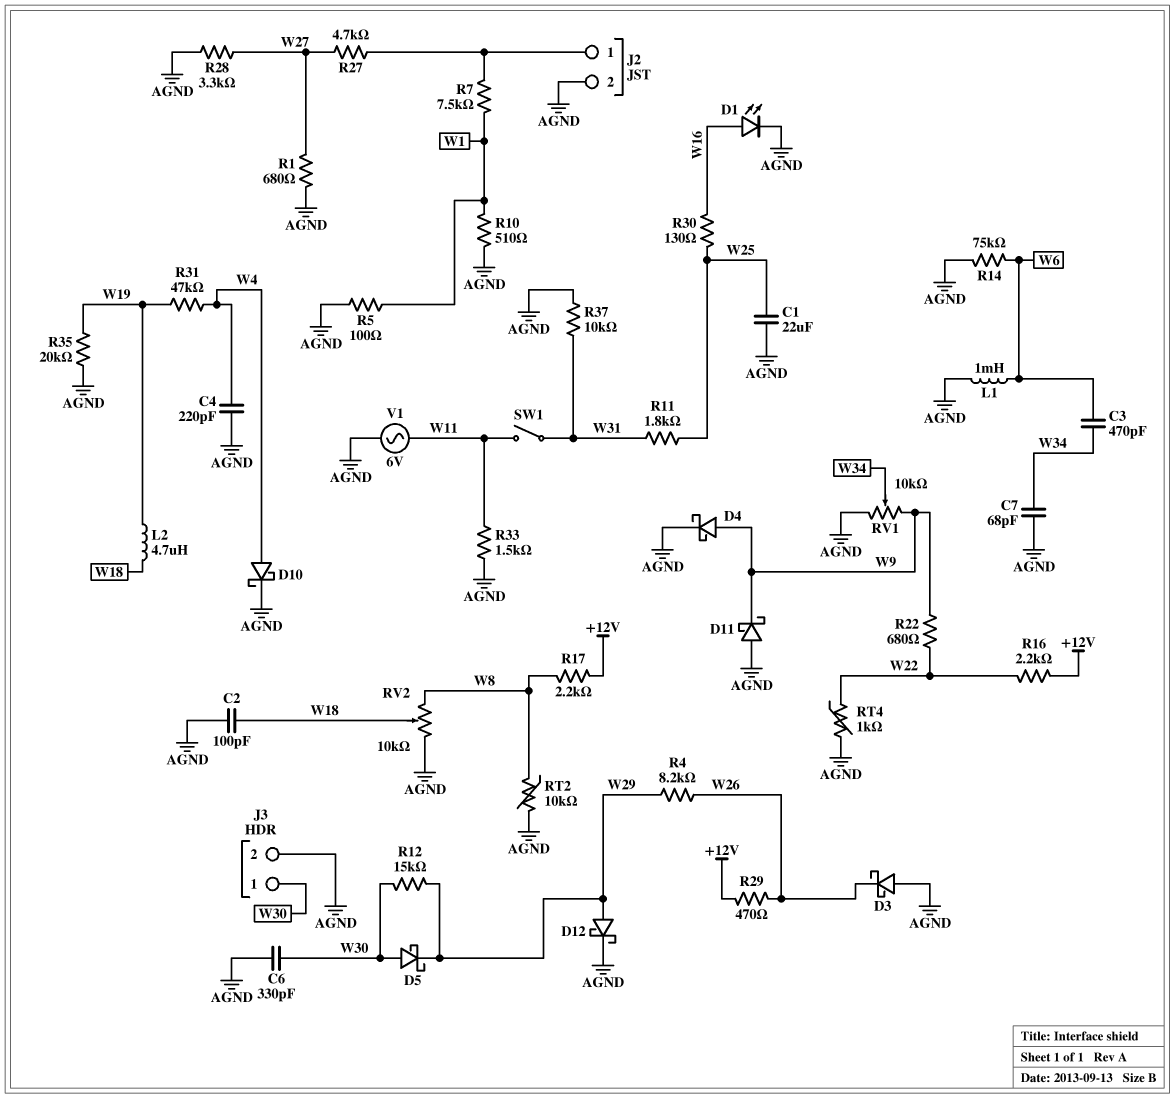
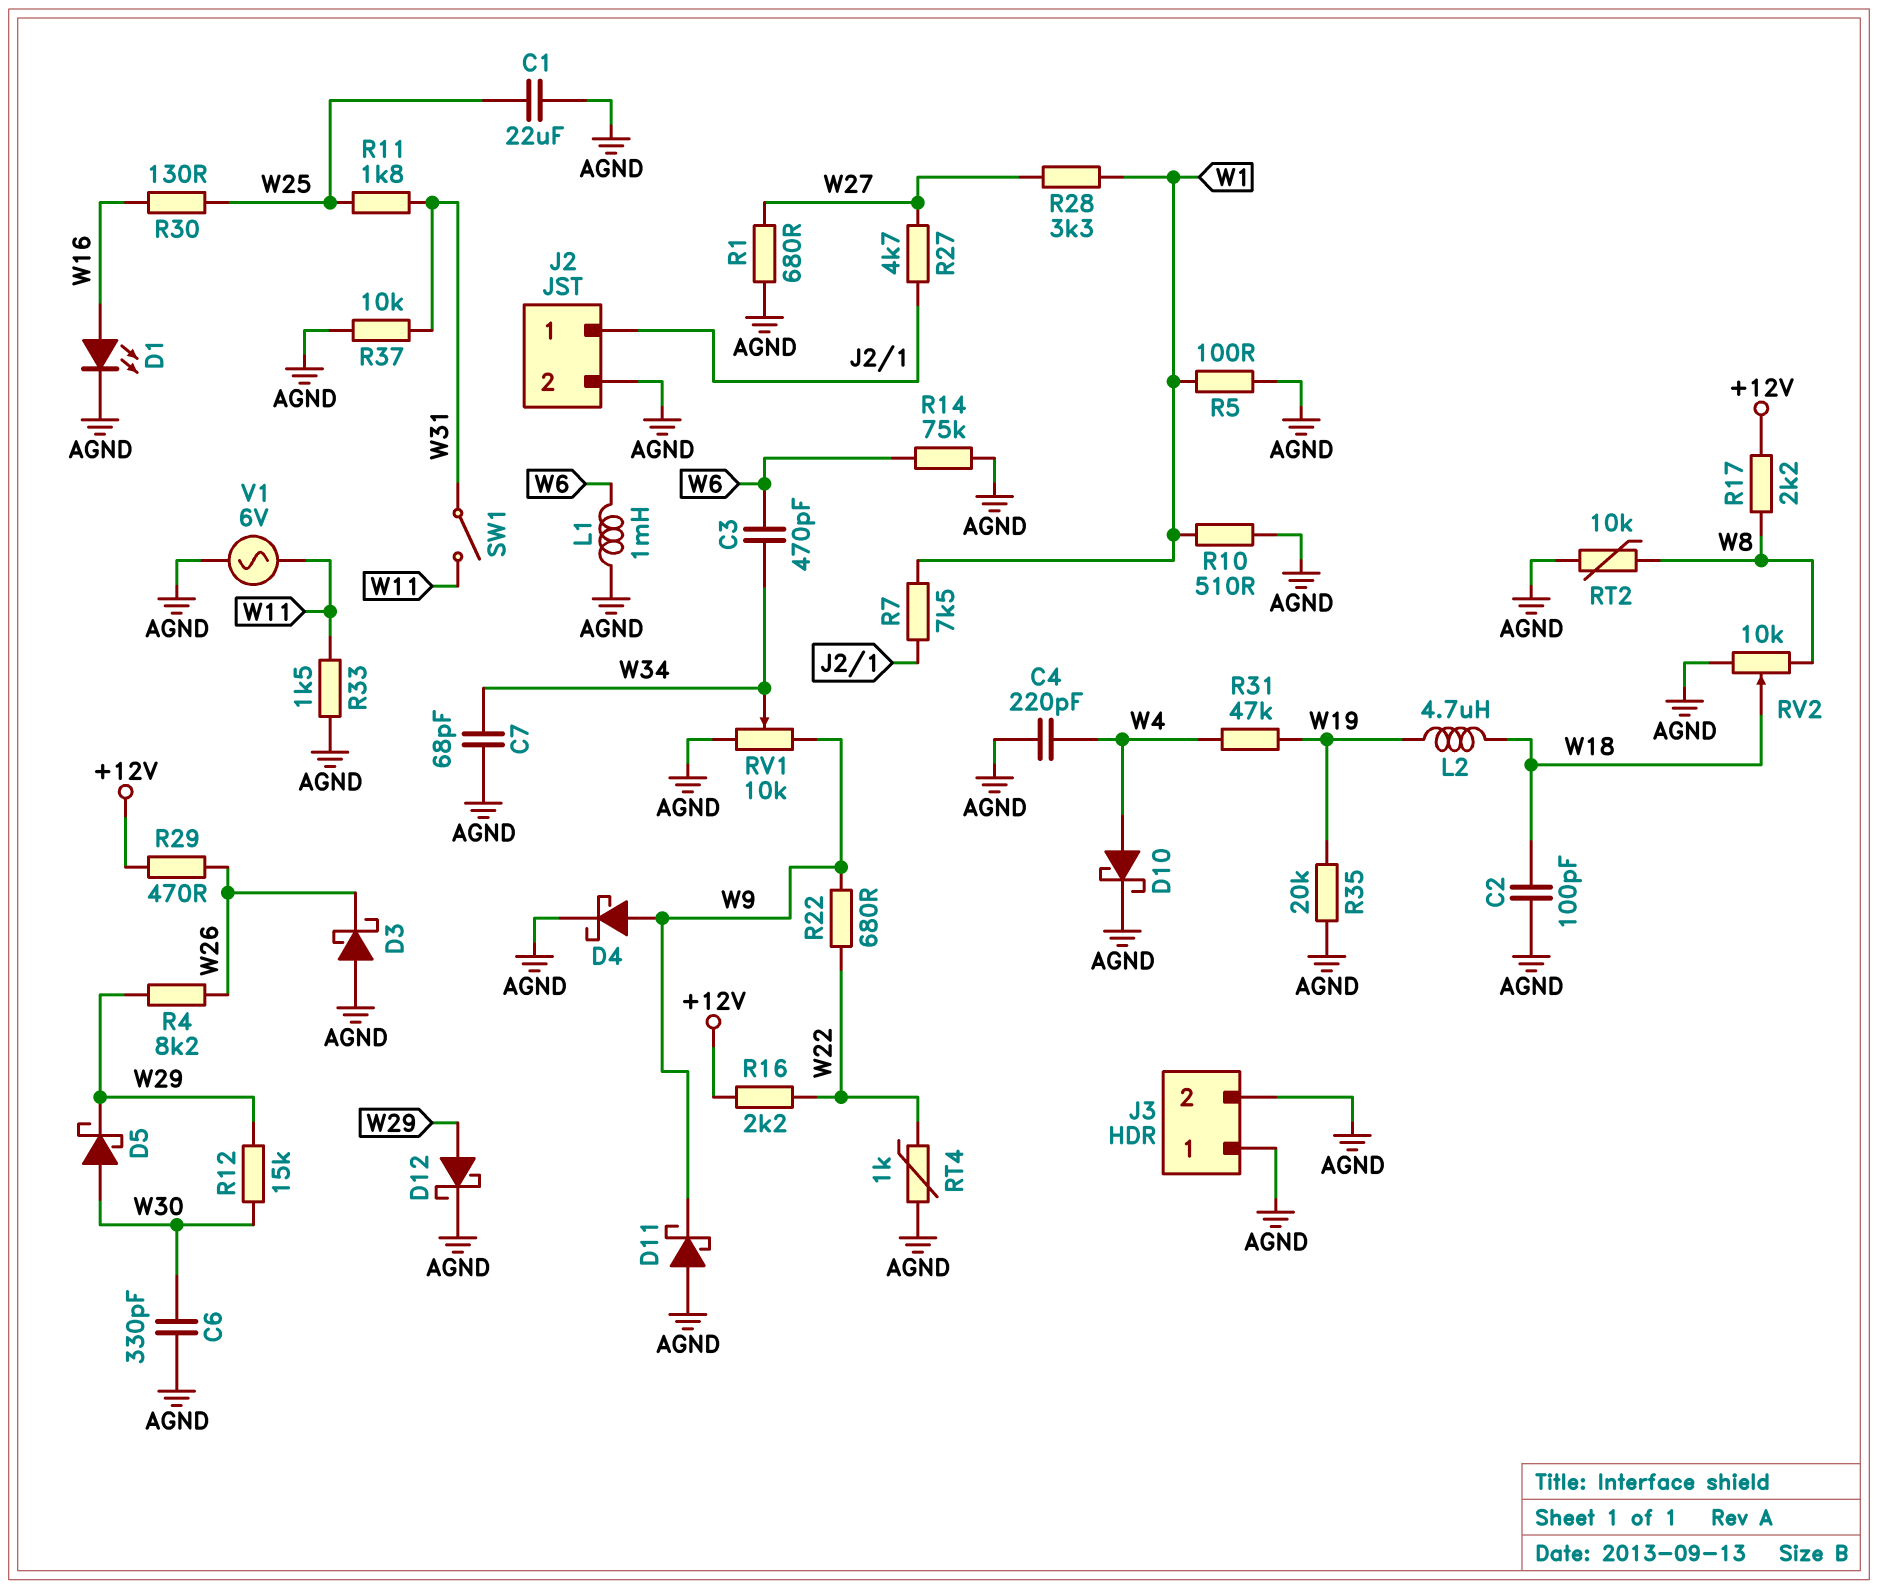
J3 pin 1: W30 -> AGND
R28: 3.3k (AGND, W27) -> 3.3k (W1, W27)

